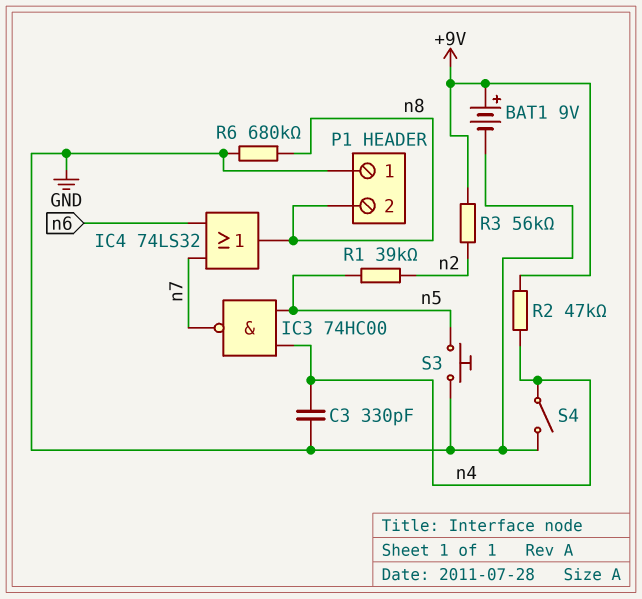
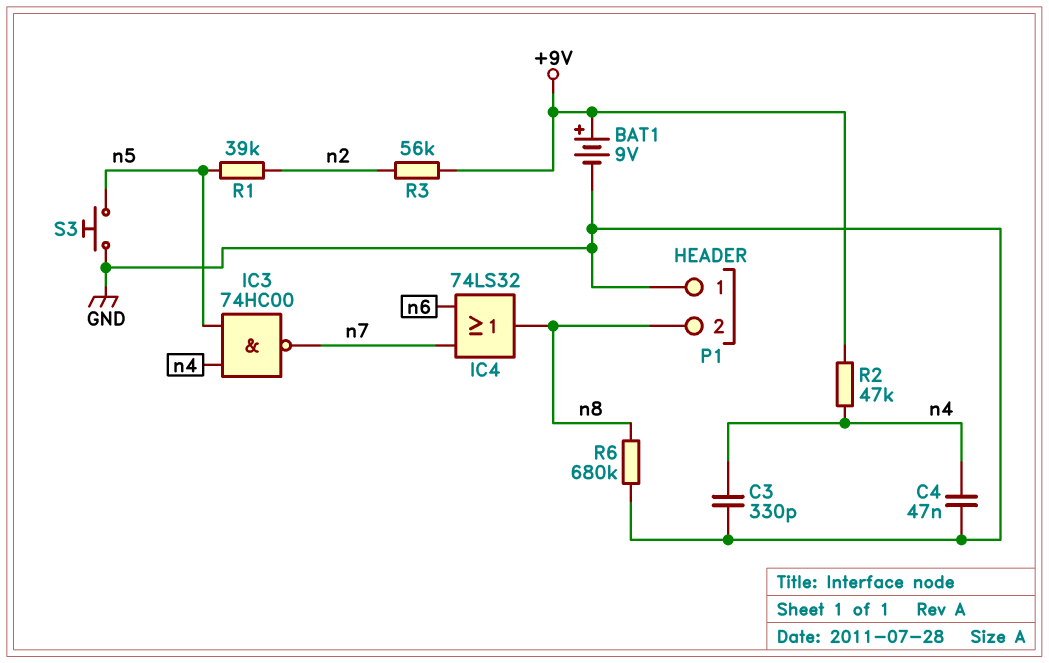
C4: none -> 47nF (GND, n4)
S4: switch (GND, n4) -> none

